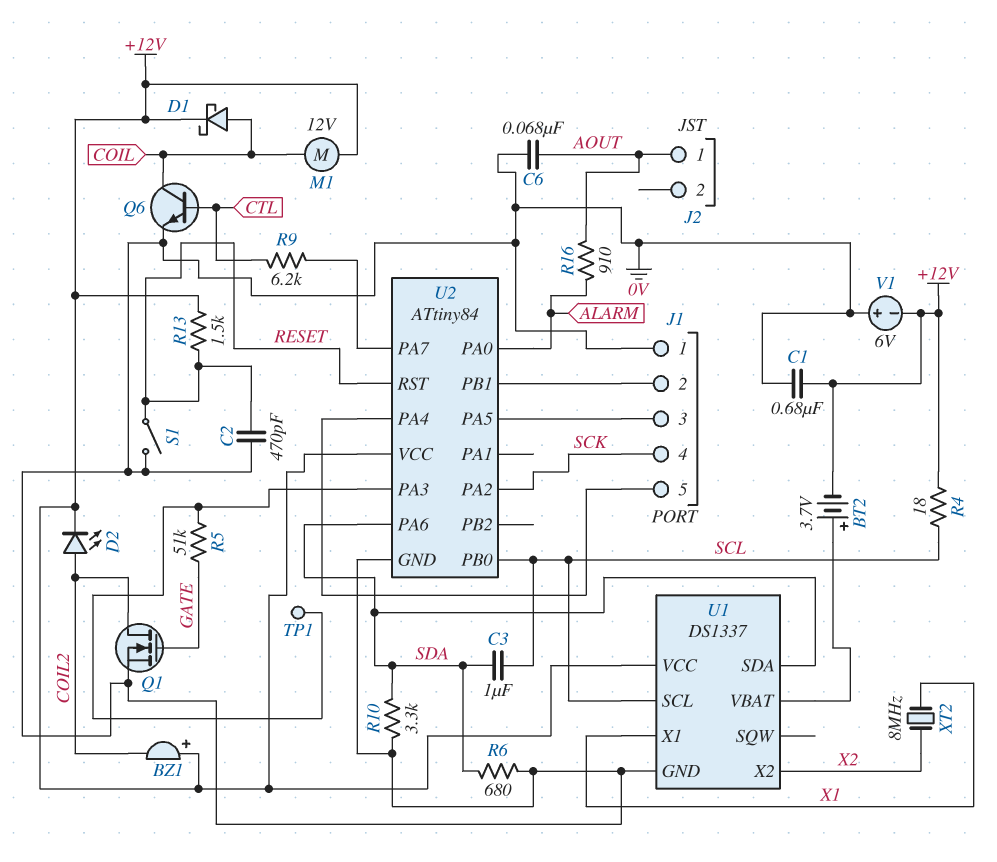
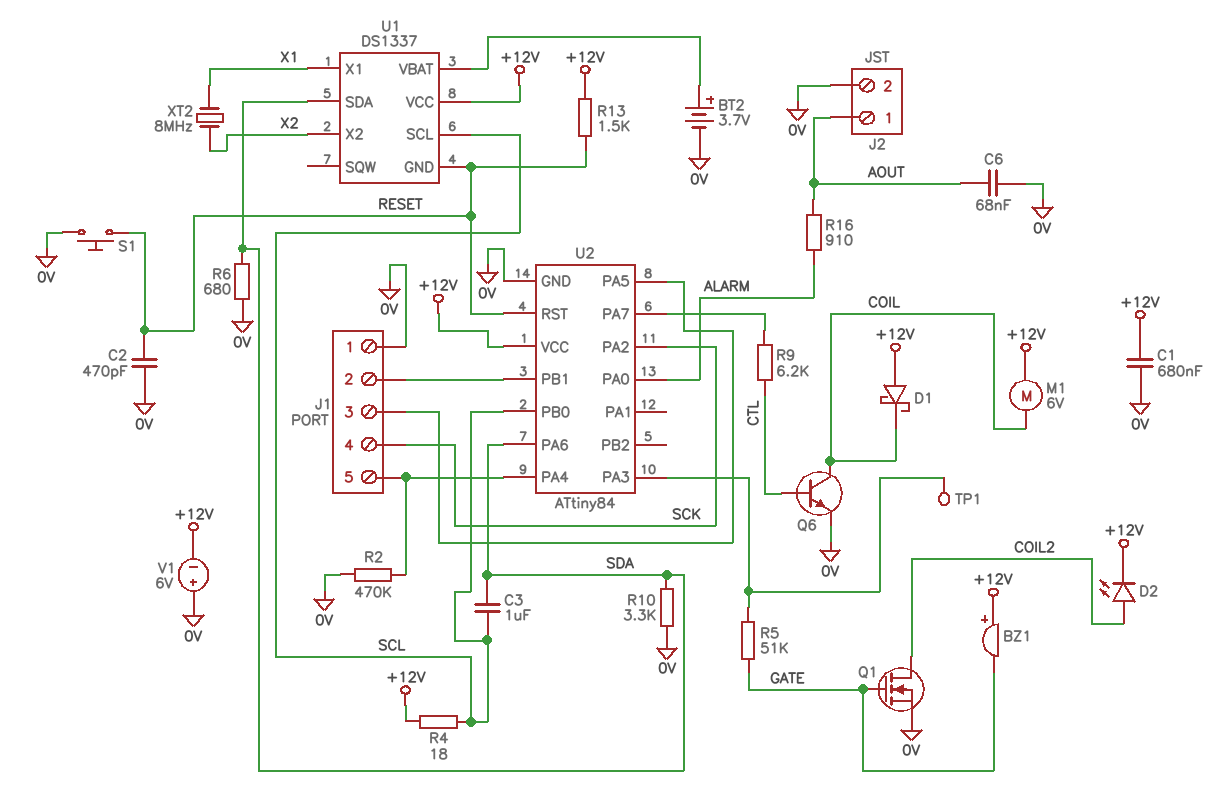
BT2: 3.7V (plus U1/VBAT, minus +12V) -> 3.7V (plus U1/VBAT, minus 0V)
BZ1: buzzer (plus +12V, minus COIL2) -> buzzer (plus +12V, minus GATE)
D1: schottky (A COIL, K +12V) -> schottky (A +12V, K COIL)
J2 pin 2: none -> 0V
M1: motor 12V (+12V, COIL) -> motor 6V (+12V, COIL)
R2: none -> 470k (0V, J1/5)
S1: switch (0V, RESET) -> button (0V, RESET)
U1 pin GND: 0V -> RESET

